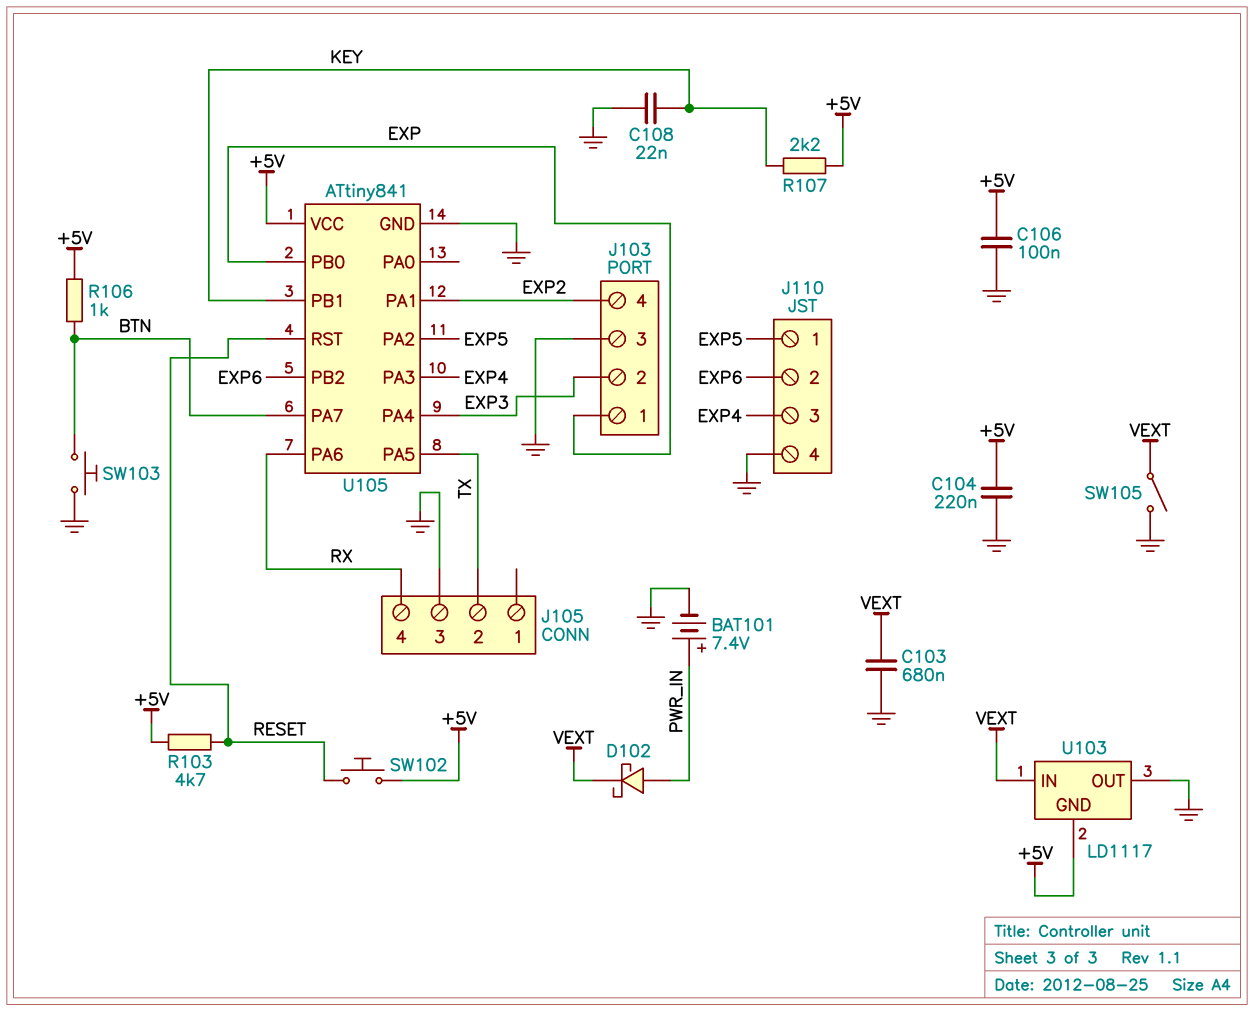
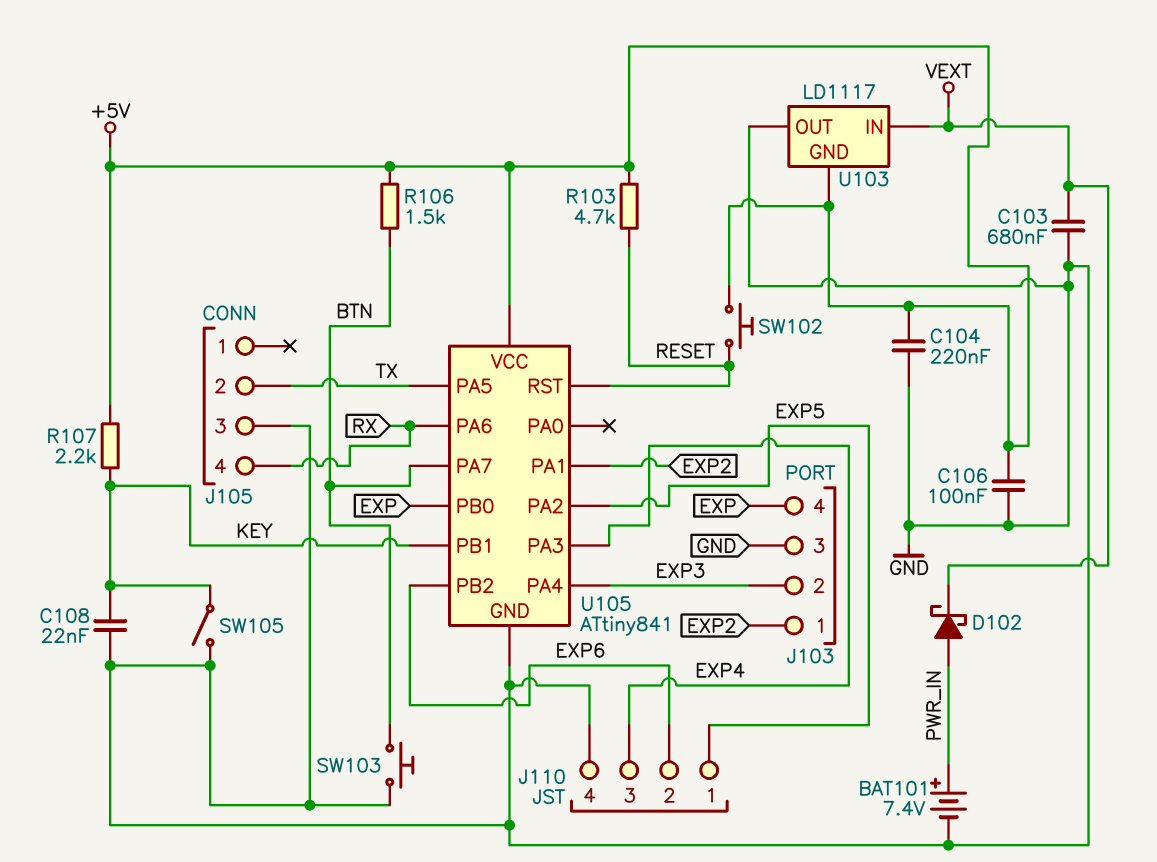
J103 pin 1: EXP -> EXP2
J103 pin 4: EXP2 -> EXP
R106: 1k (+5V, BTN) -> 1.5k (+5V, BTN)
SW105: switch (GND, VEXT) -> switch (GND, KEY)

